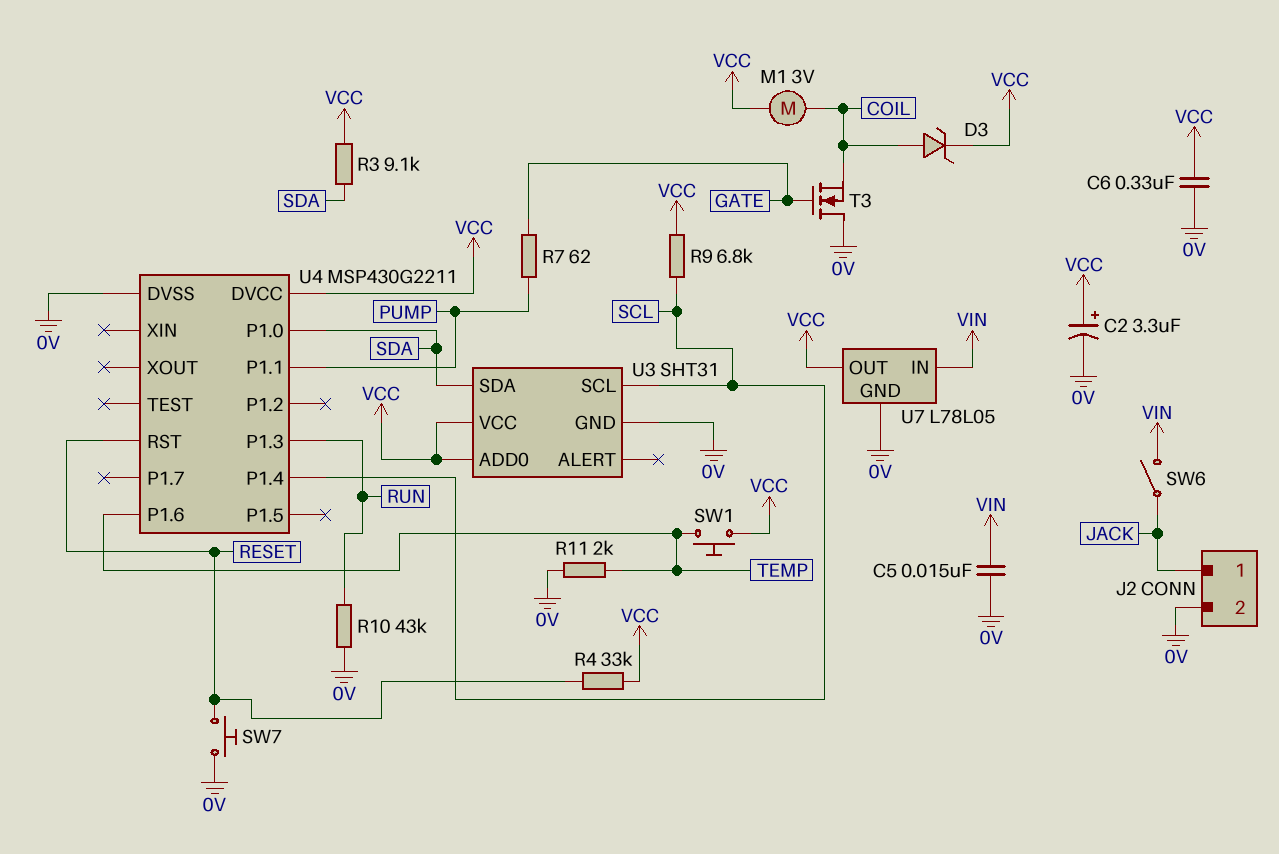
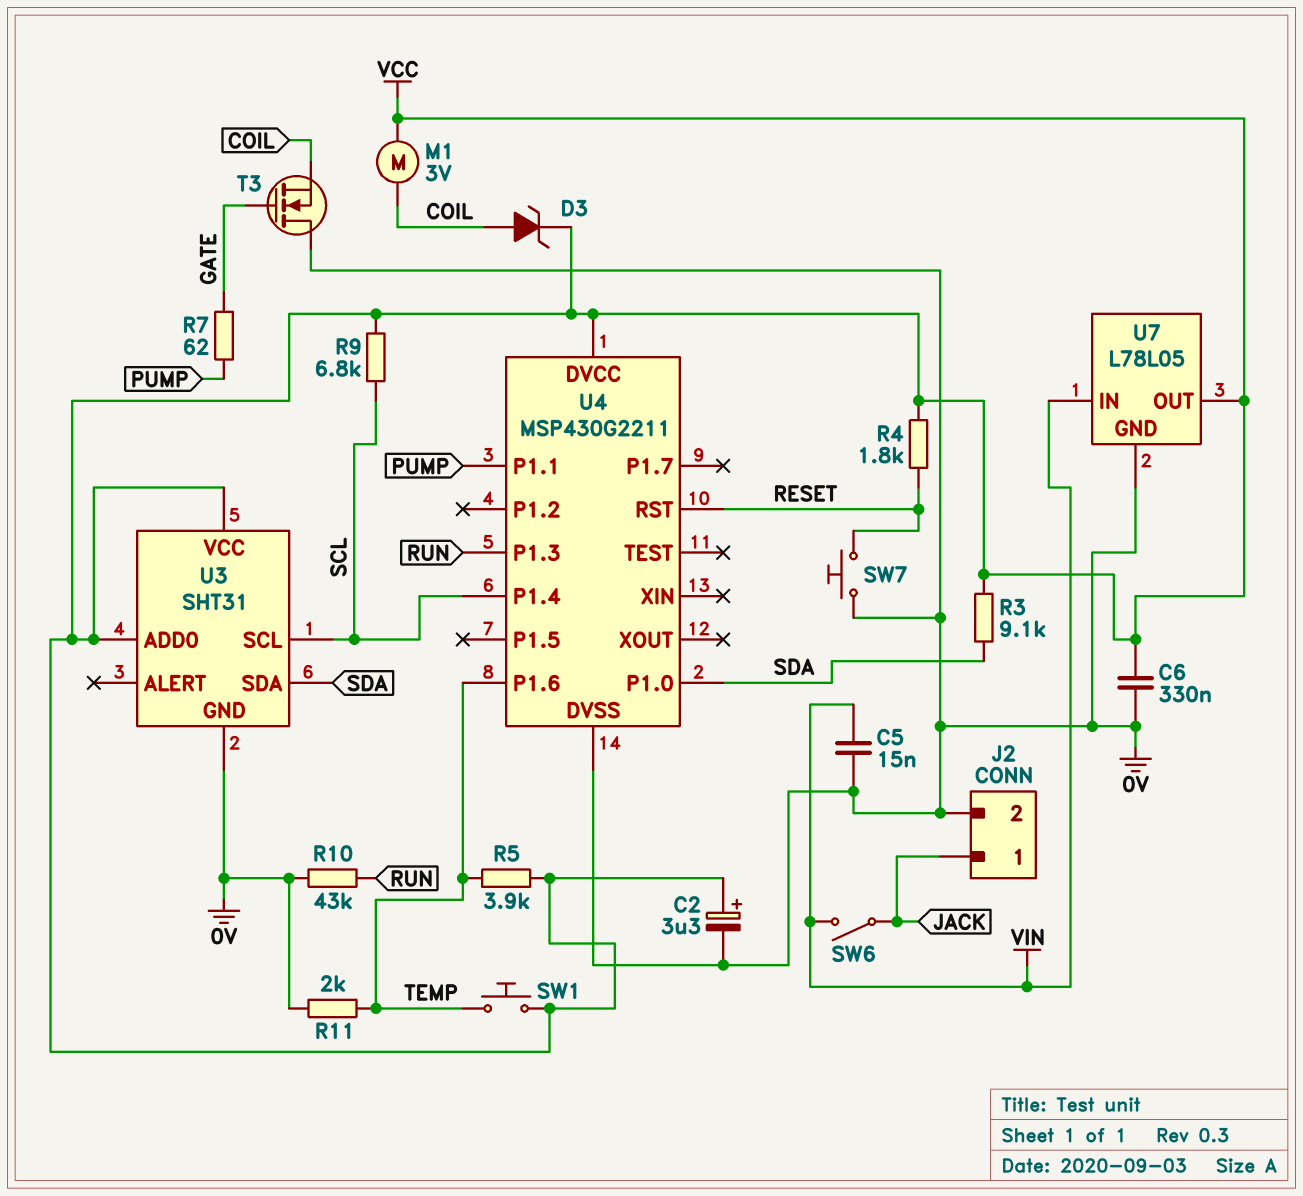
R4: 33k (RESET, VCC) -> 1.8k (RESET, VCC)
R5: none -> 3.9k (TEMP, VCC)

